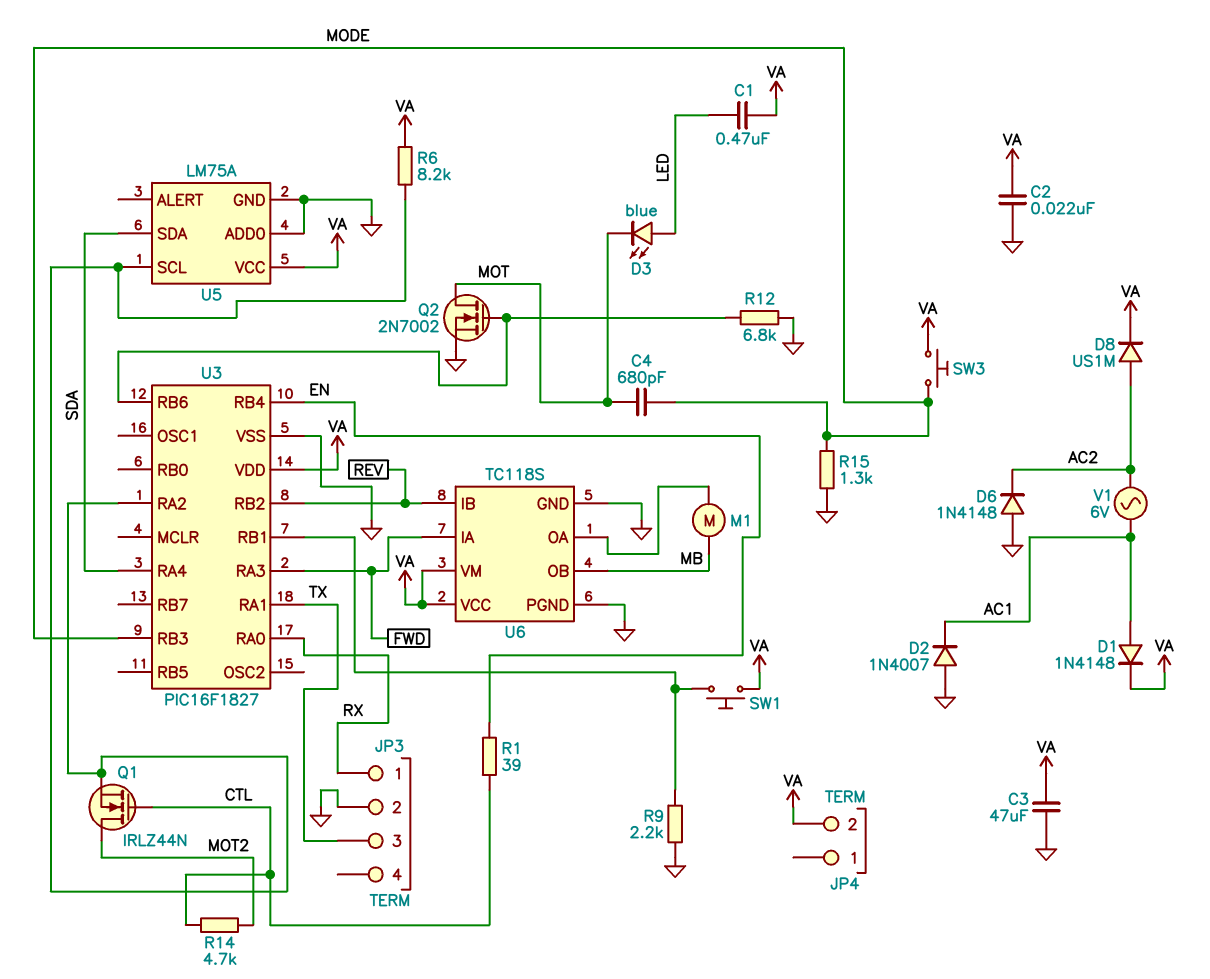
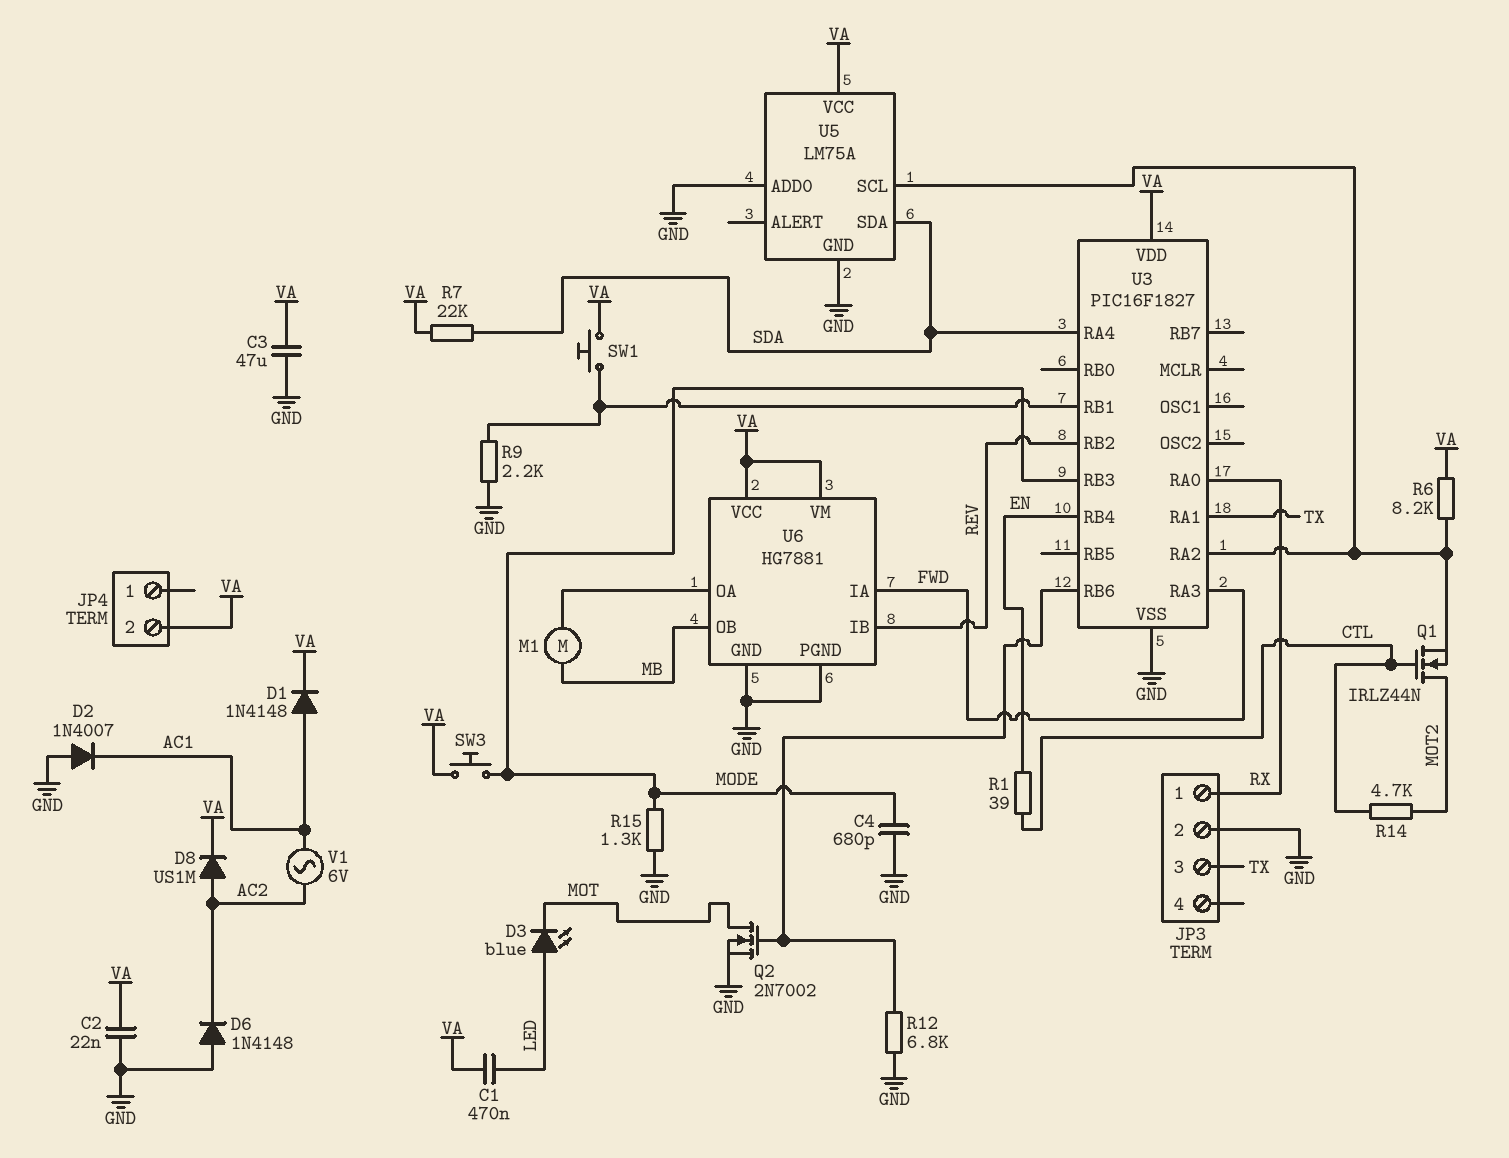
C4: 680pF (MODE, MOT) -> 680pF (GND, MODE)
R7: none -> 22k (SDA, VA)
U6: TC118S -> HG7881

